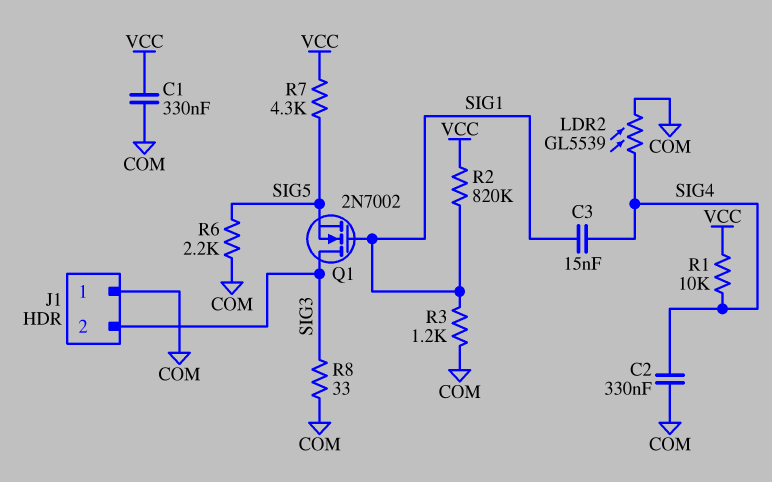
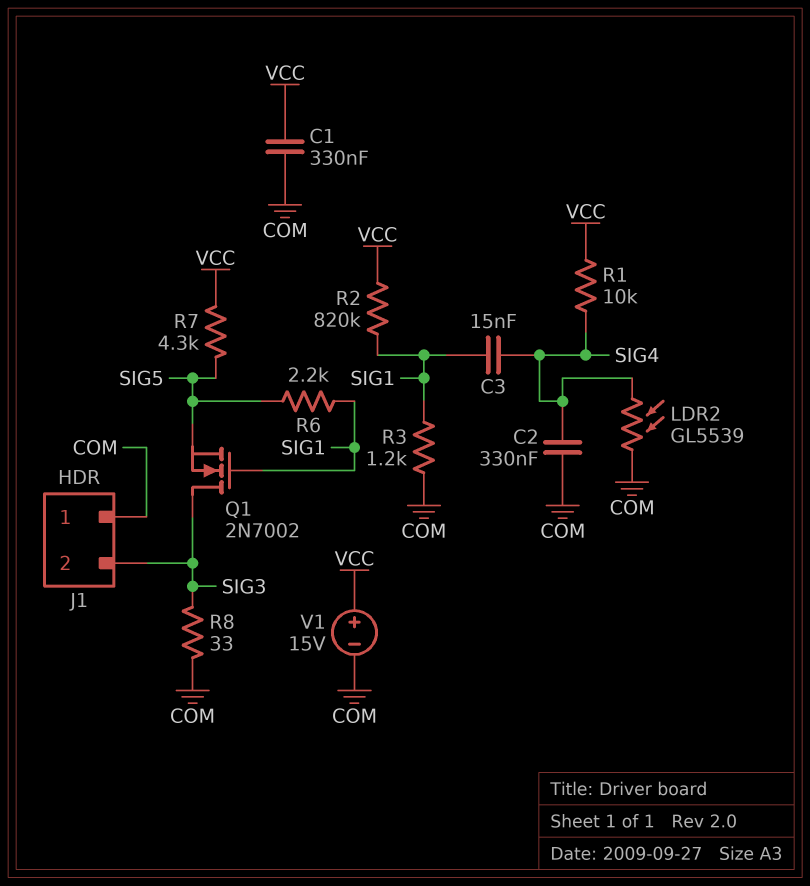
R6: 2.2k (COM, SIG5) -> 2.2k (SIG1, SIG5)
V1: none -> 15V (plus VCC, minus COM)

